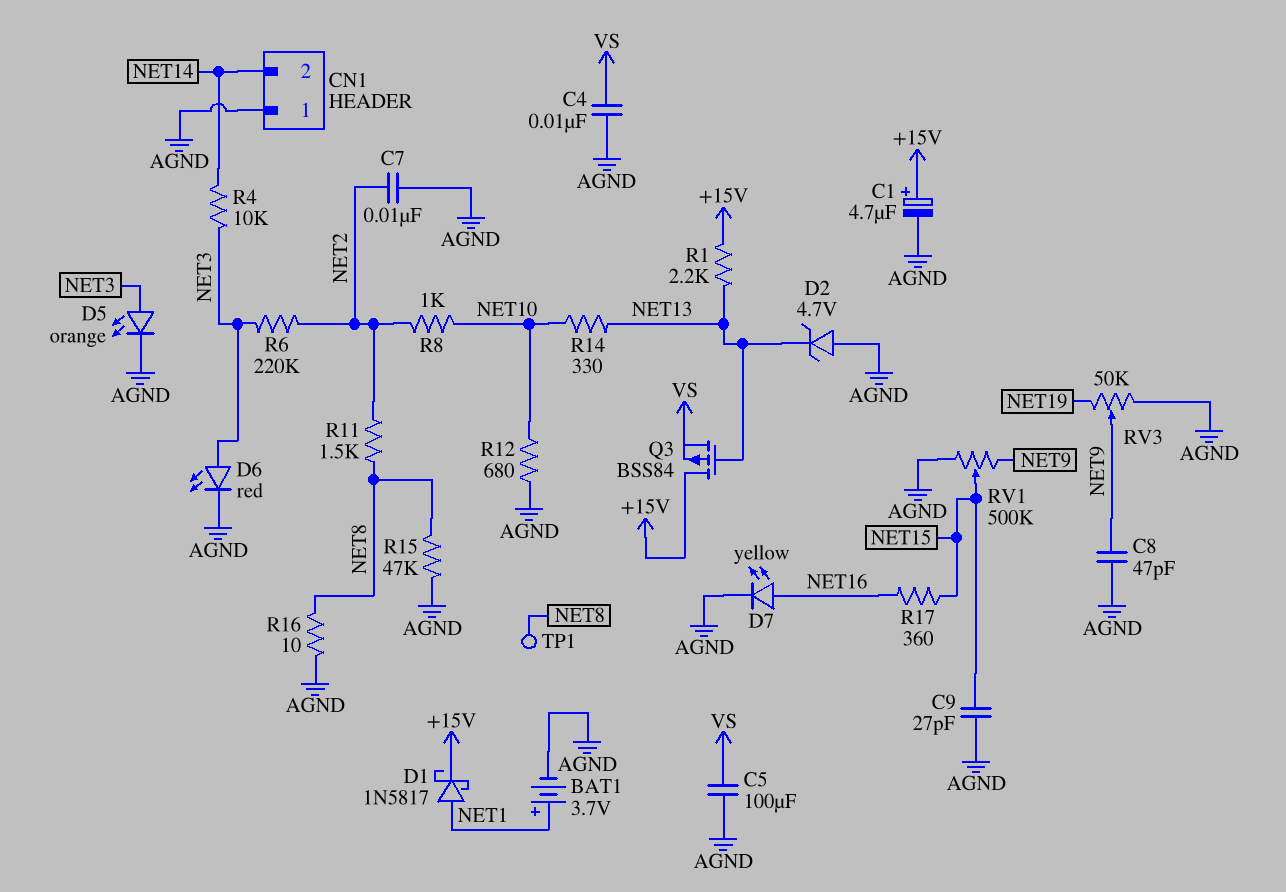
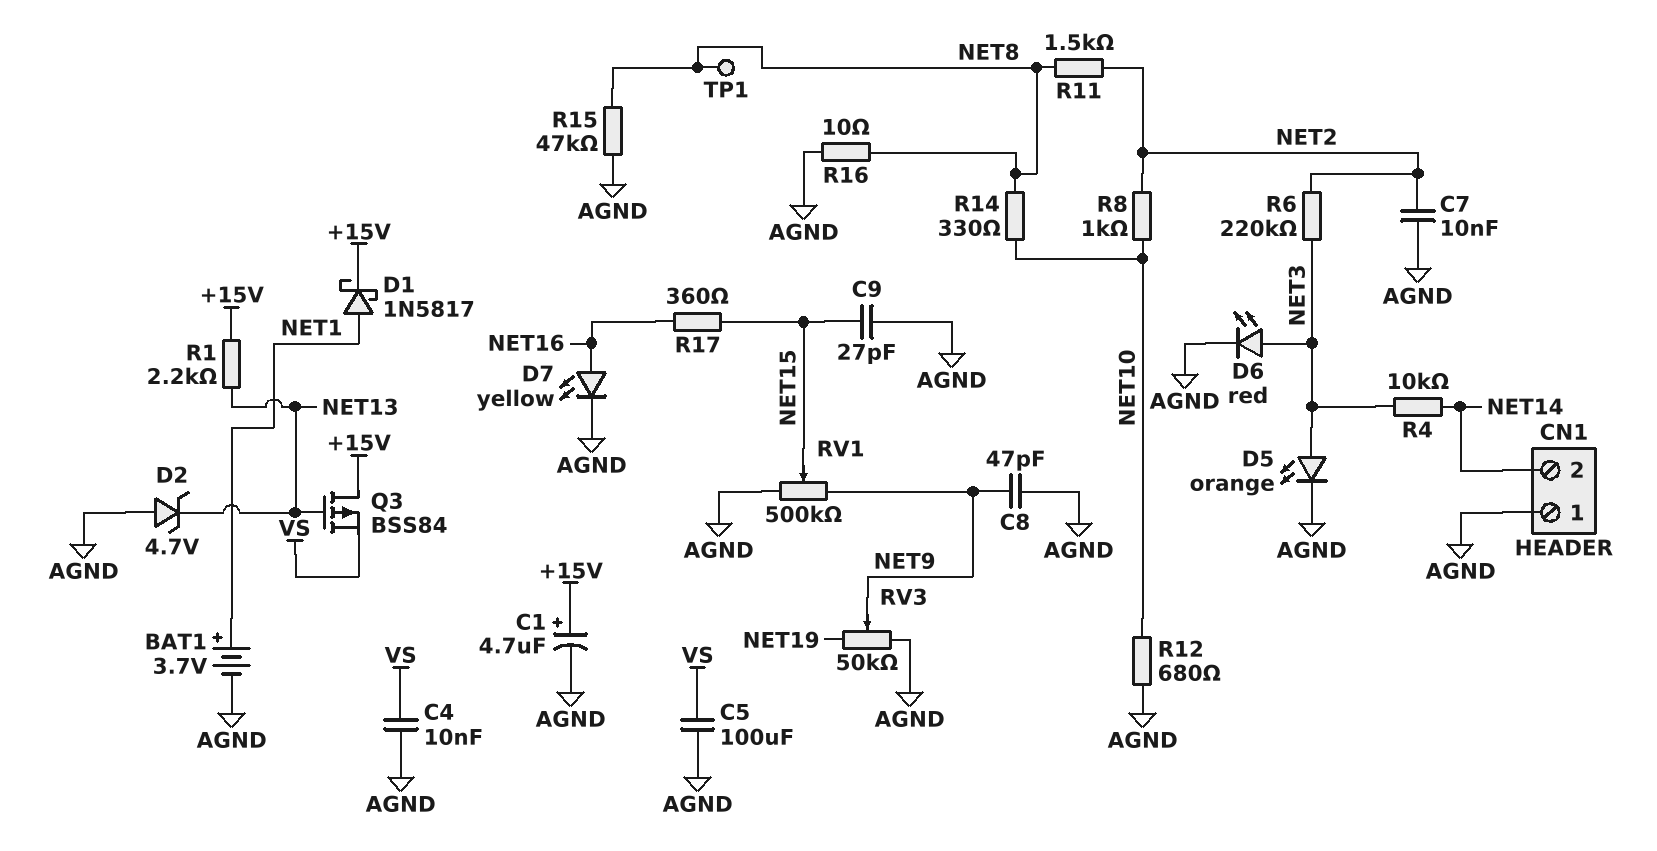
R14: 330 (NET10, NET13) -> 330 (NET8, NET10)

